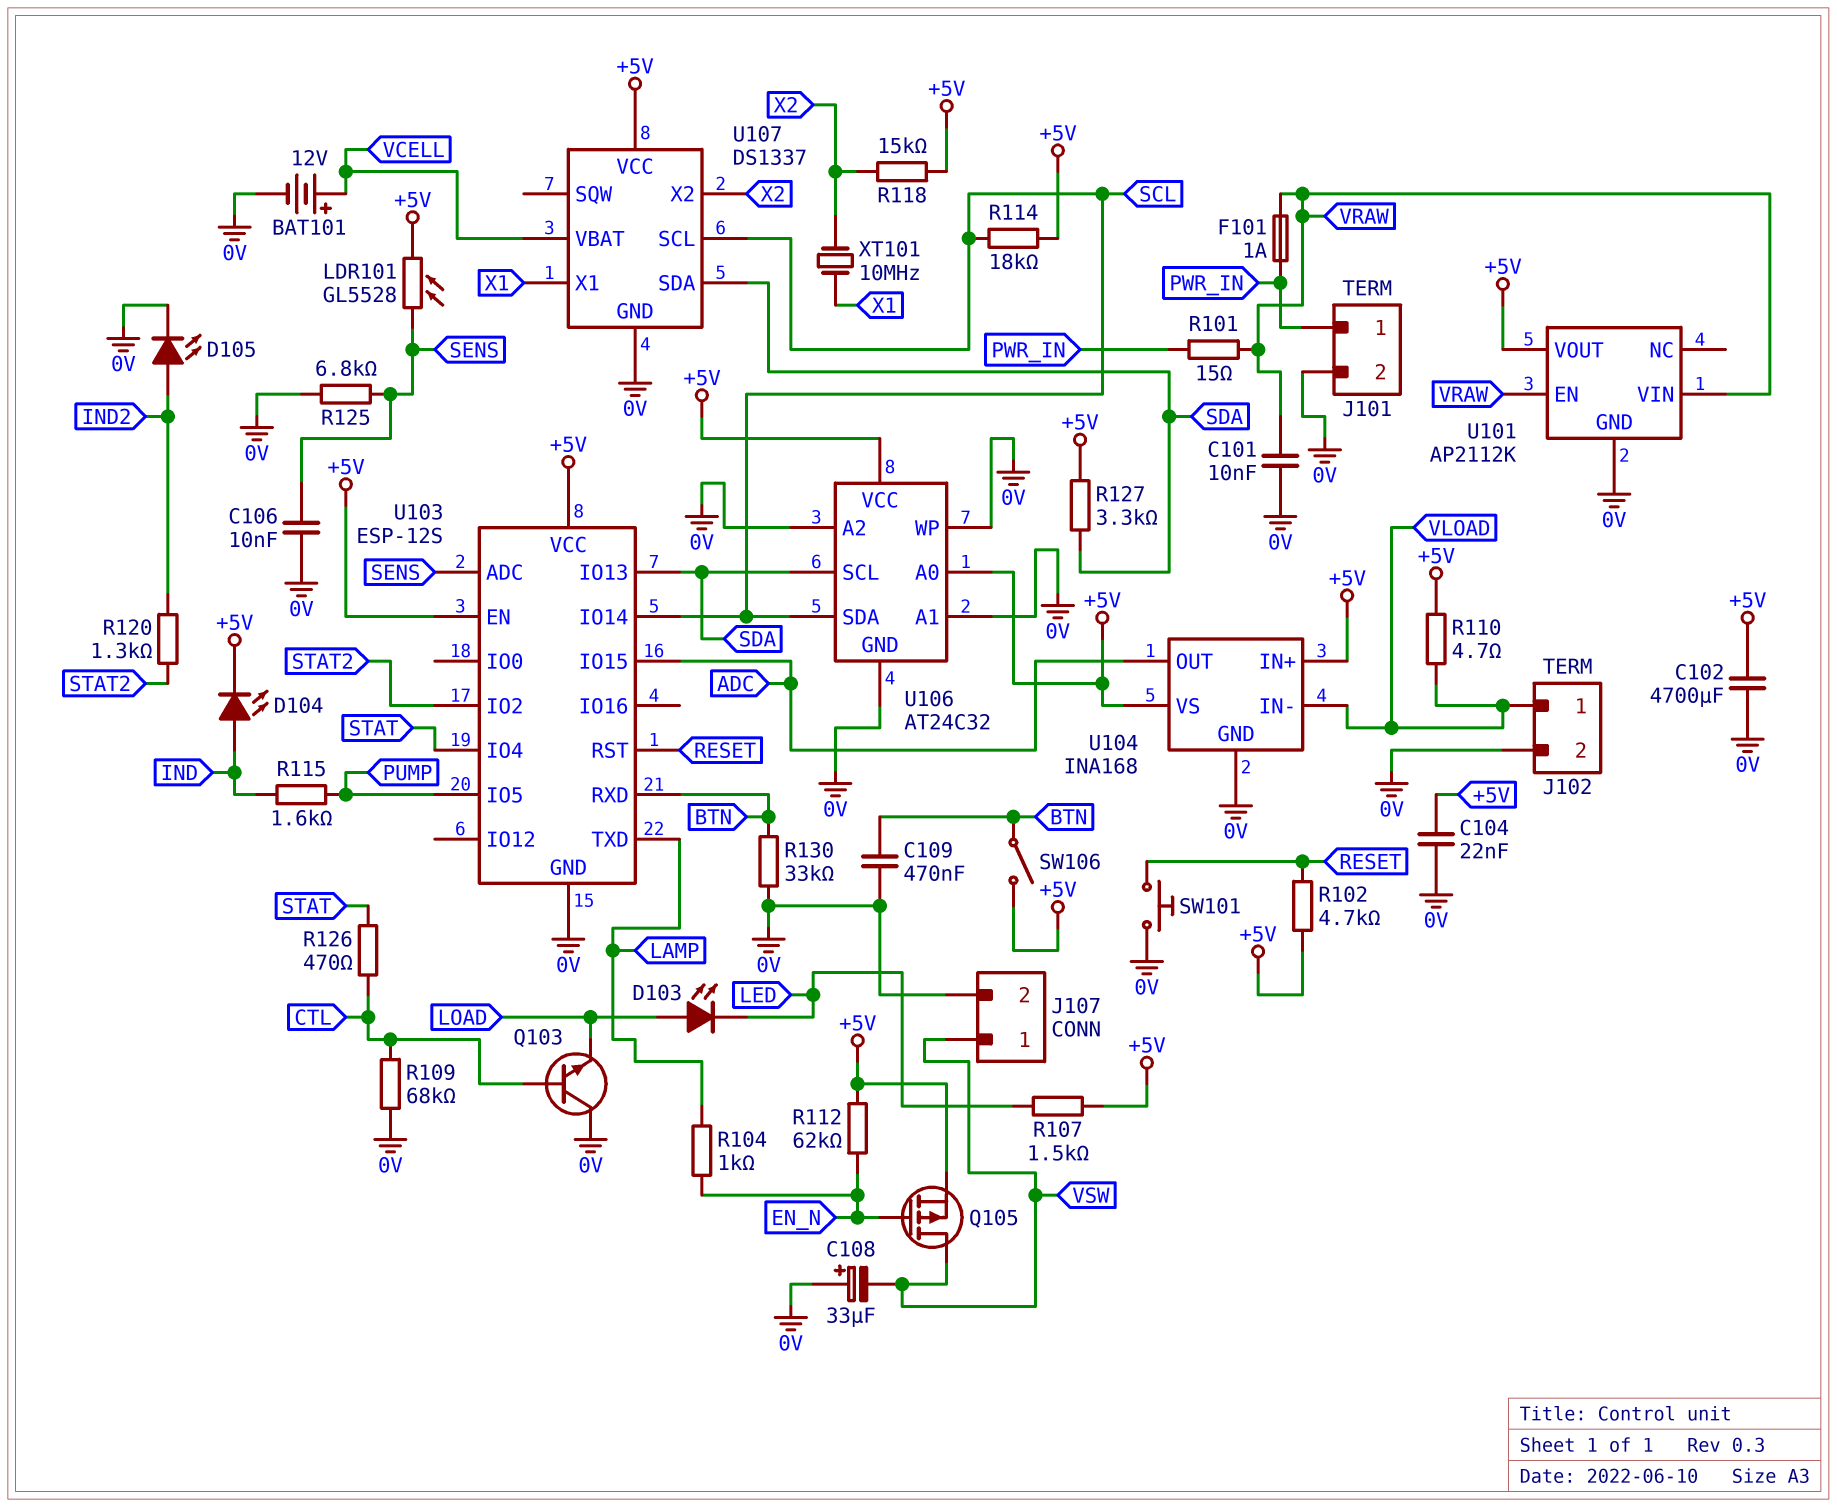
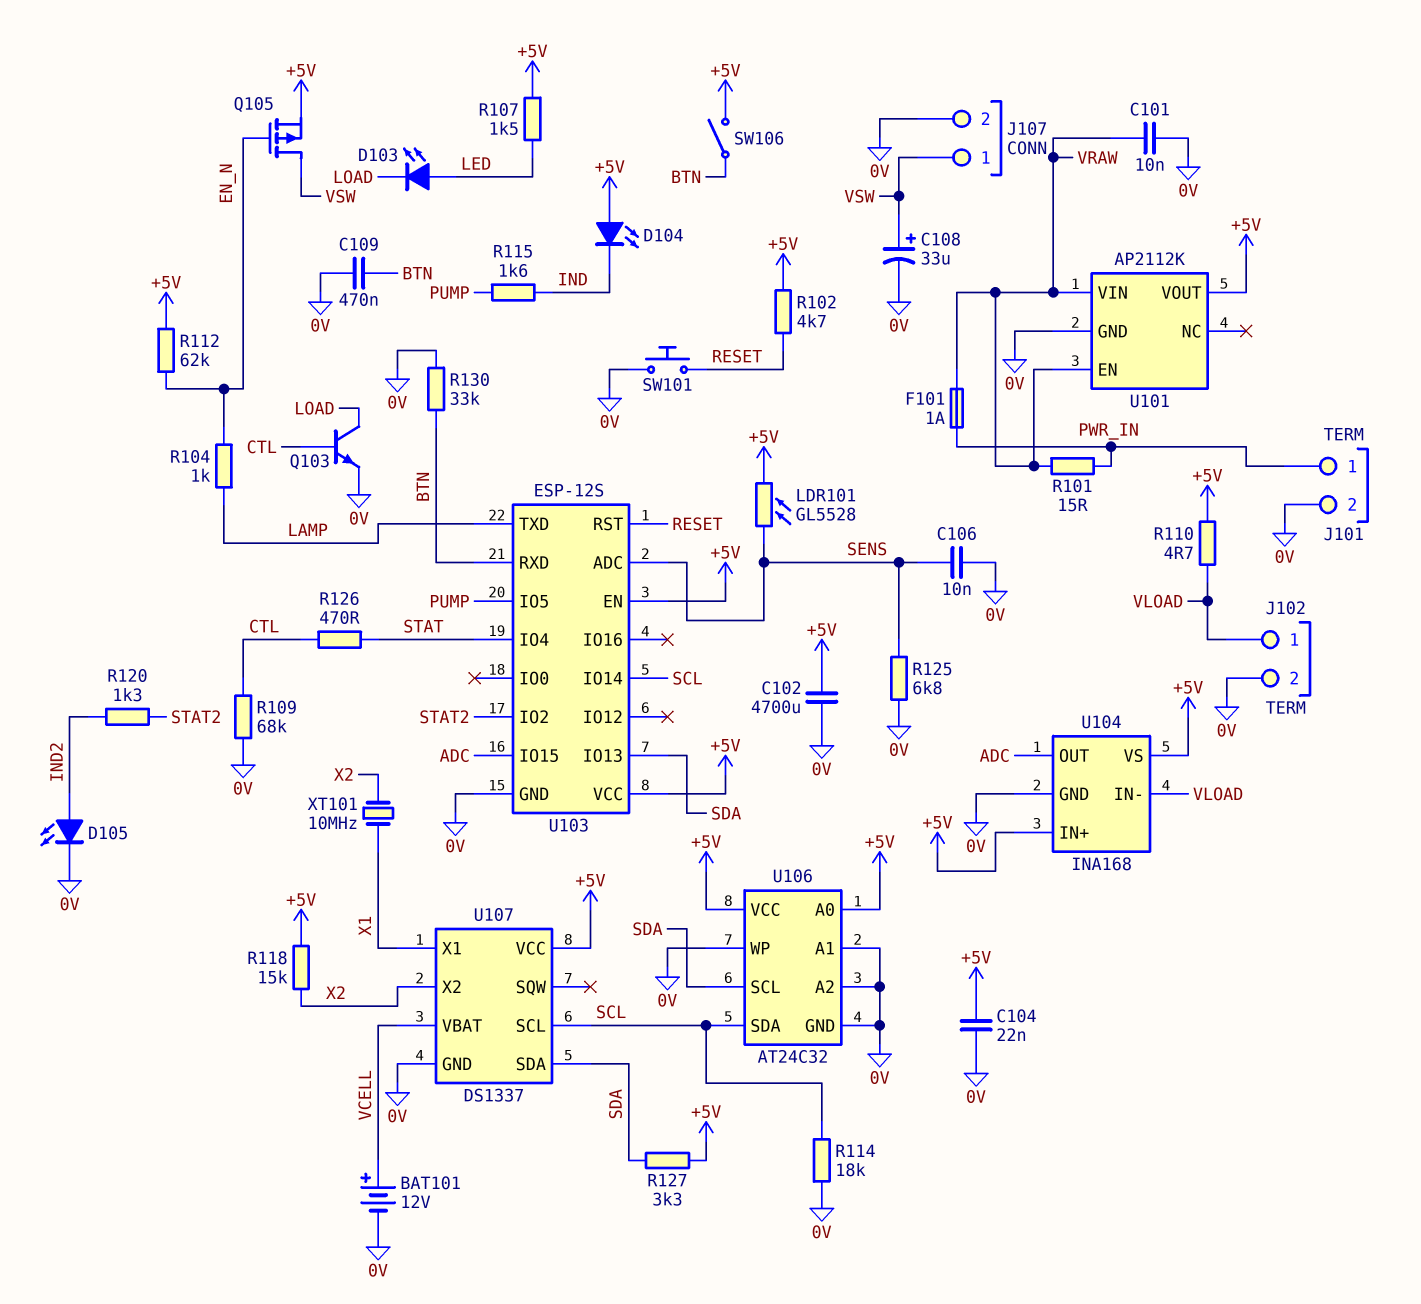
C108: 33uF (plus 0V, minus VSW) -> 33uF (plus VSW, minus 0V)
D103: LED (A LOAD, K LED) -> LED (A LED, K LOAD)
D104: LED (A IND, K +5V) -> LED (A +5V, K IND)
Q103: NPN (B CTL, C 0V, E LOAD) -> NPN (B CTL, C LOAD, E 0V)
R114: 18k (+5V, SCL) -> 18k (0V, SCL)

